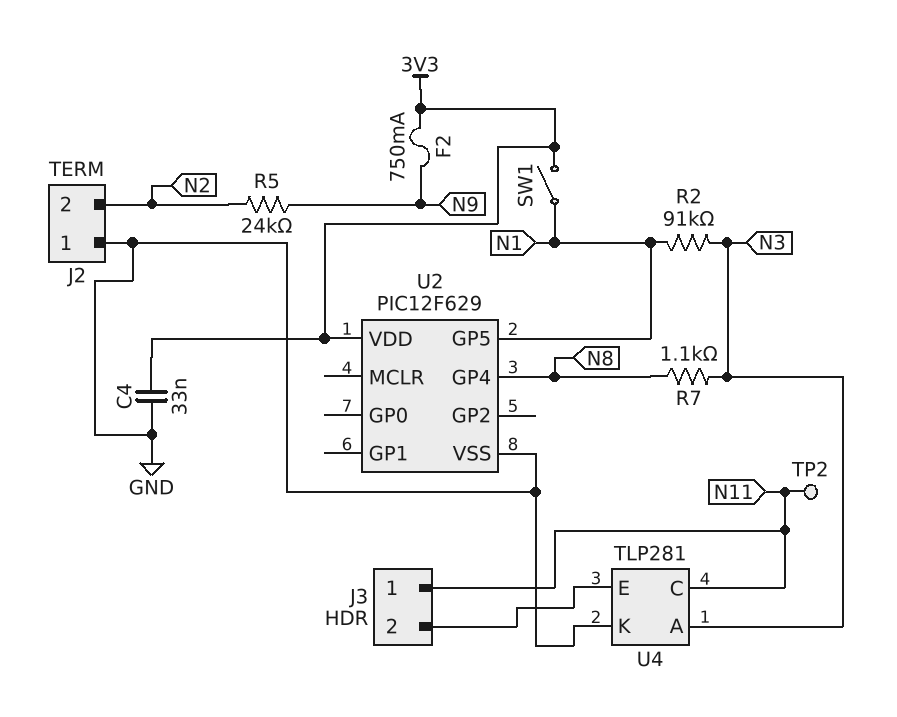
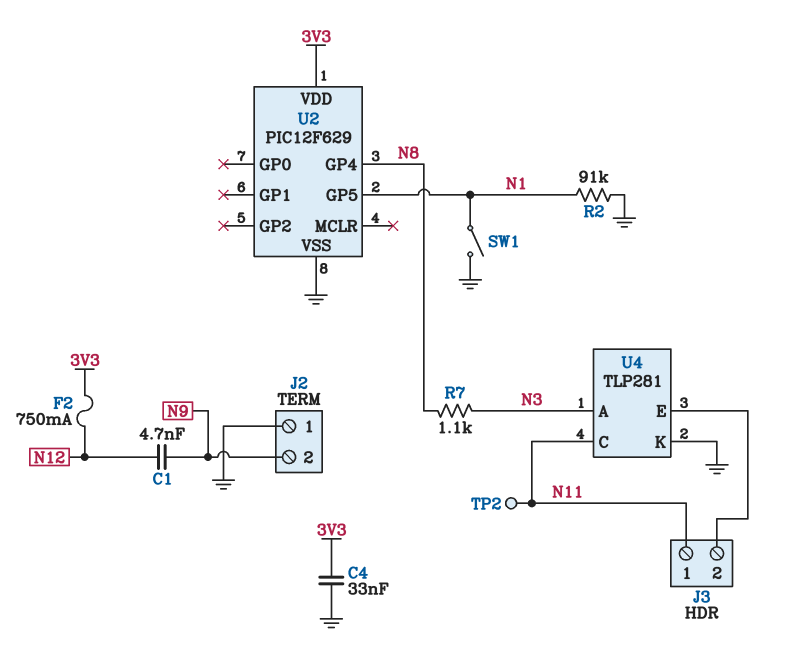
C1: none -> 4.7nF (N9, N12)
F2: 750mA (3V3, N9) -> 750mA (3V3, N12)
J2 pin 2: N2 -> N9
R2: 91k (N1, N3) -> 91k (GND, N1)
R5: 24k (N2, N9) -> none
SW1: switch (3V3, N1) -> switch (GND, N1)

